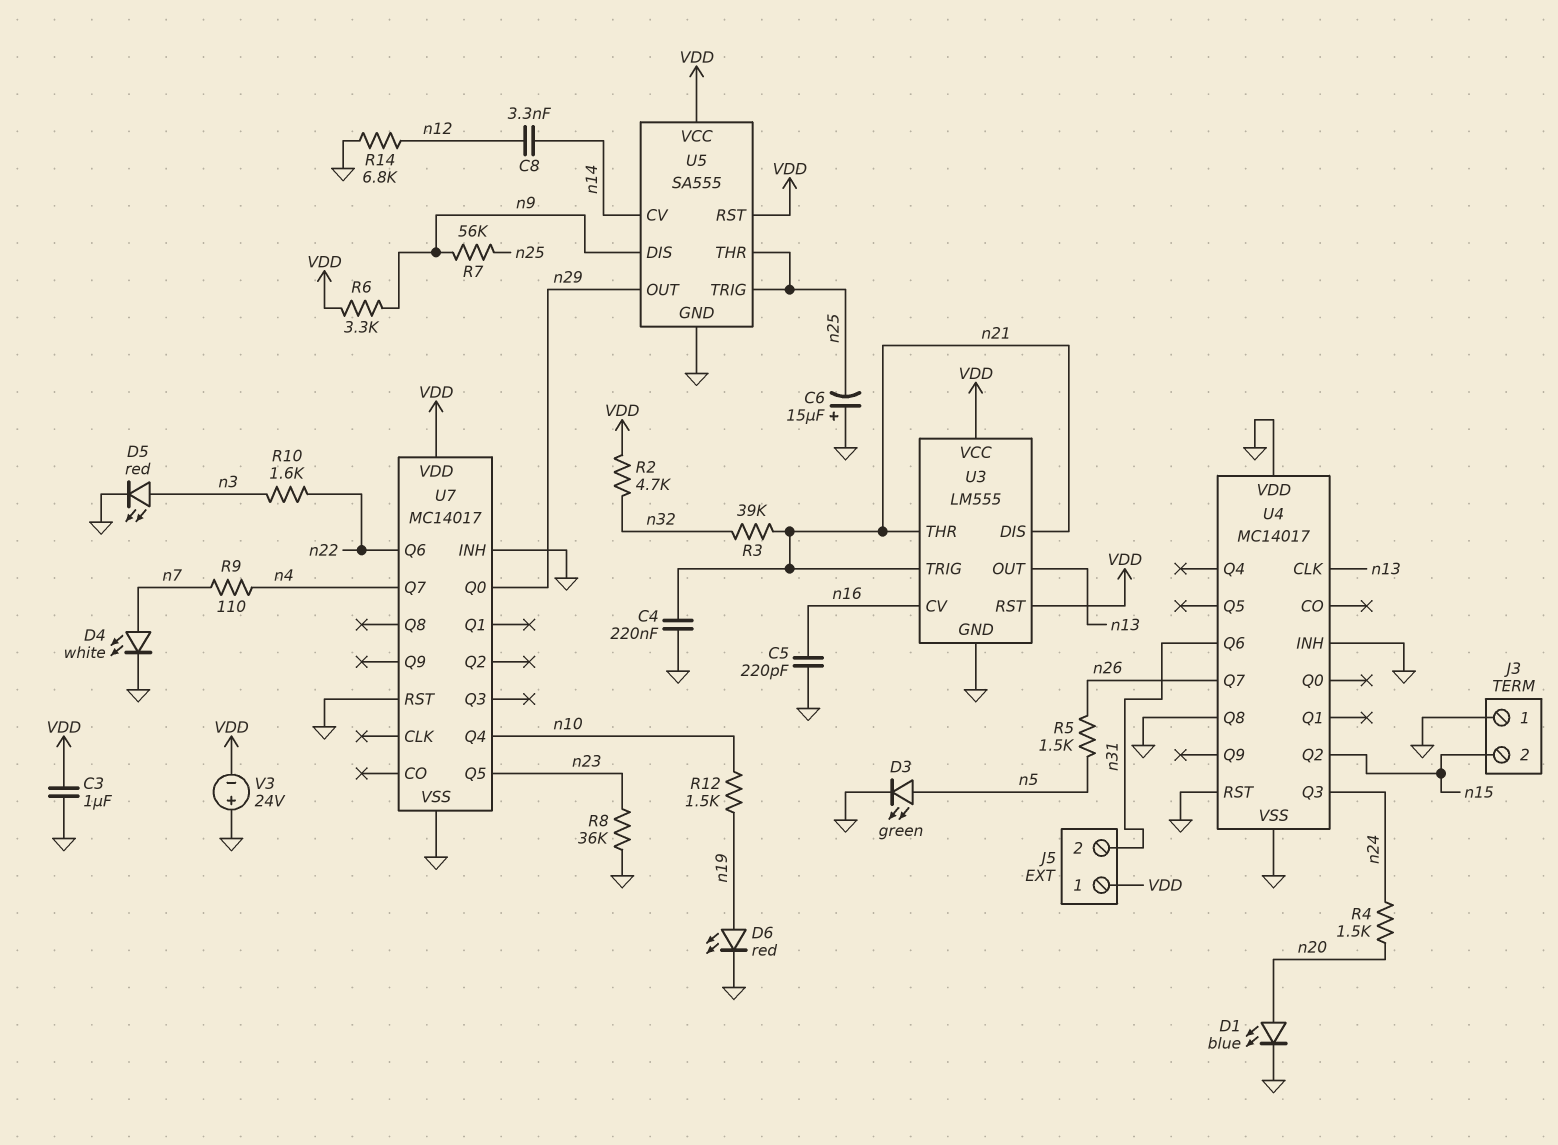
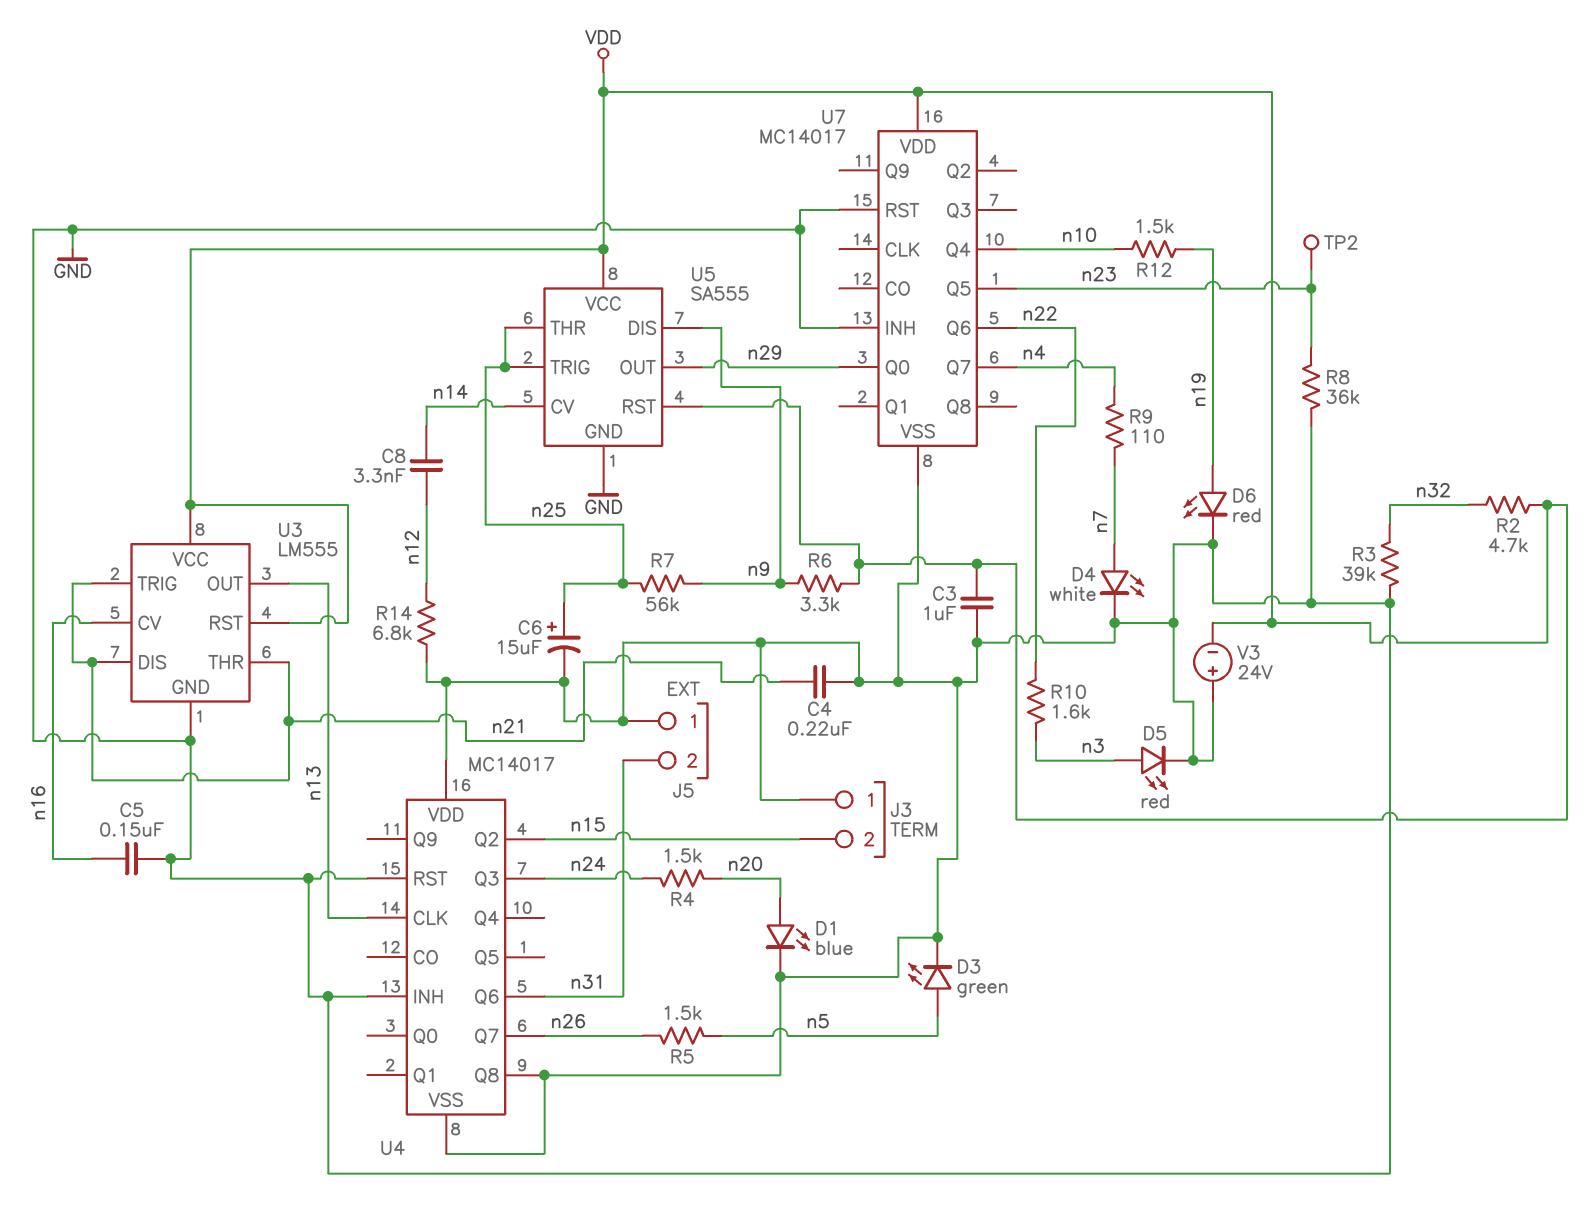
C5: 220pF (GND, n16) -> 150nF (GND, n16)
C6: 15uF (plus GND, minus n25) -> 15uF (plus n25, minus GND)
J5 pin 1: VDD -> GND
R3: 39k (n21, n32) -> 39k (GND, n32)
TP2: none -> test point (n23)

